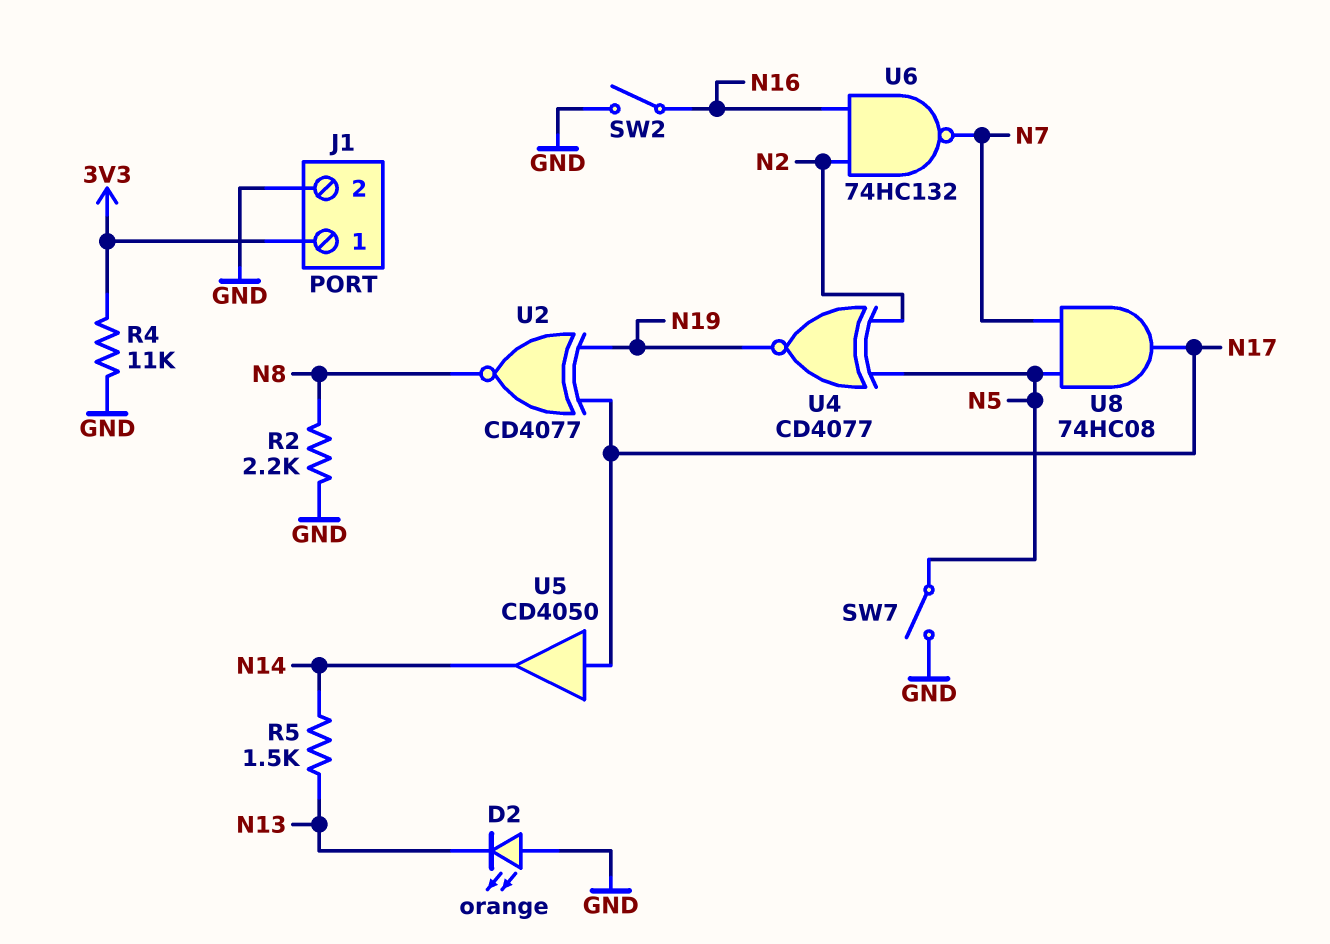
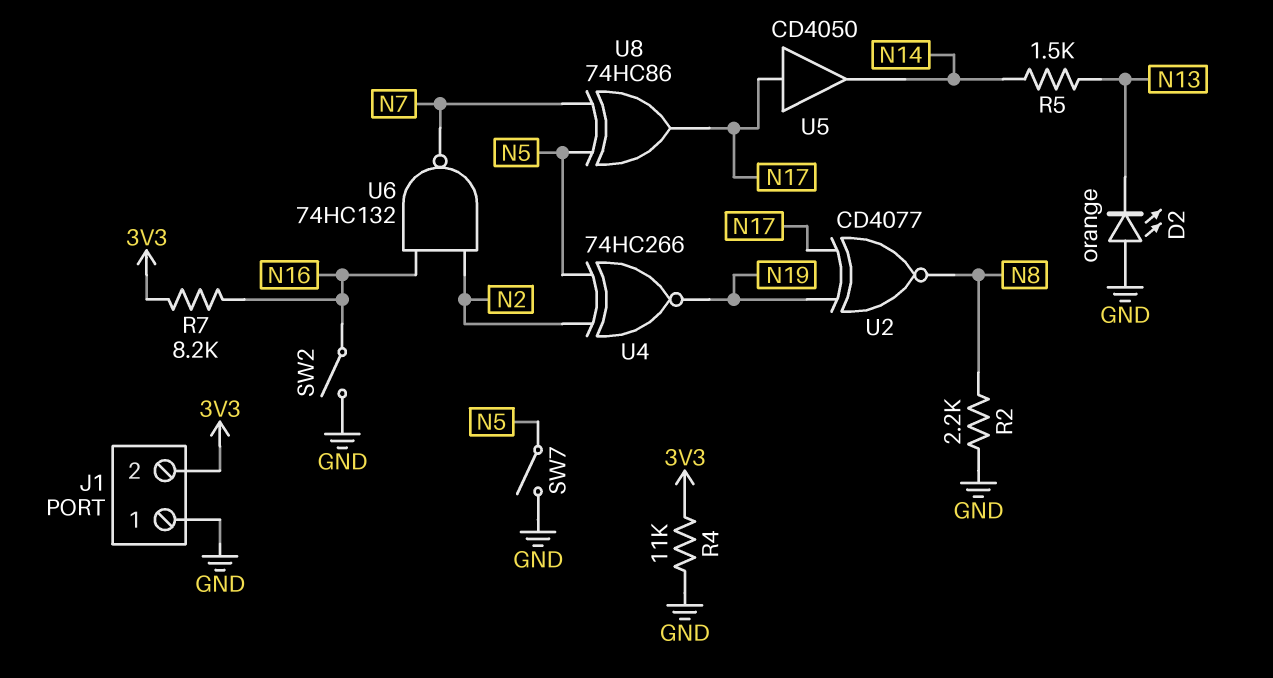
J1 pin 1: 3V3 -> GND
J1 pin 2: GND -> 3V3
R7: none -> 8.2k (3V3, N16)
U4: XNOR CD4077 (in N2, in N5, out N19) -> XNOR 74HC266 (in N2, in N5, out N19)
U8: AND 74HC08 (in N5, in N7, out N17) -> XOR 74HC86 (in N5, in N7, out N17)

